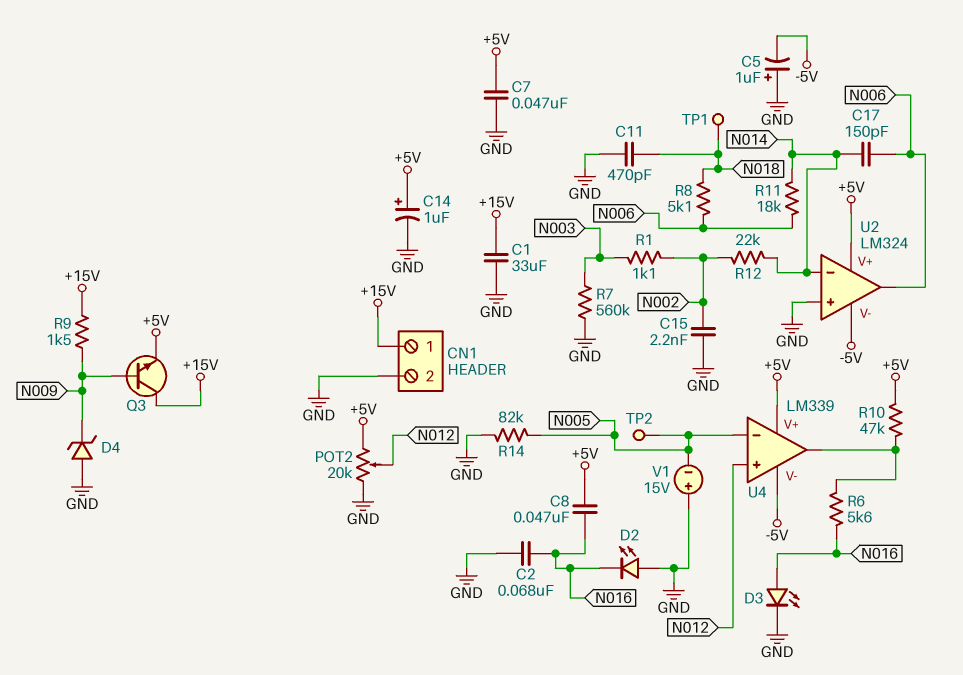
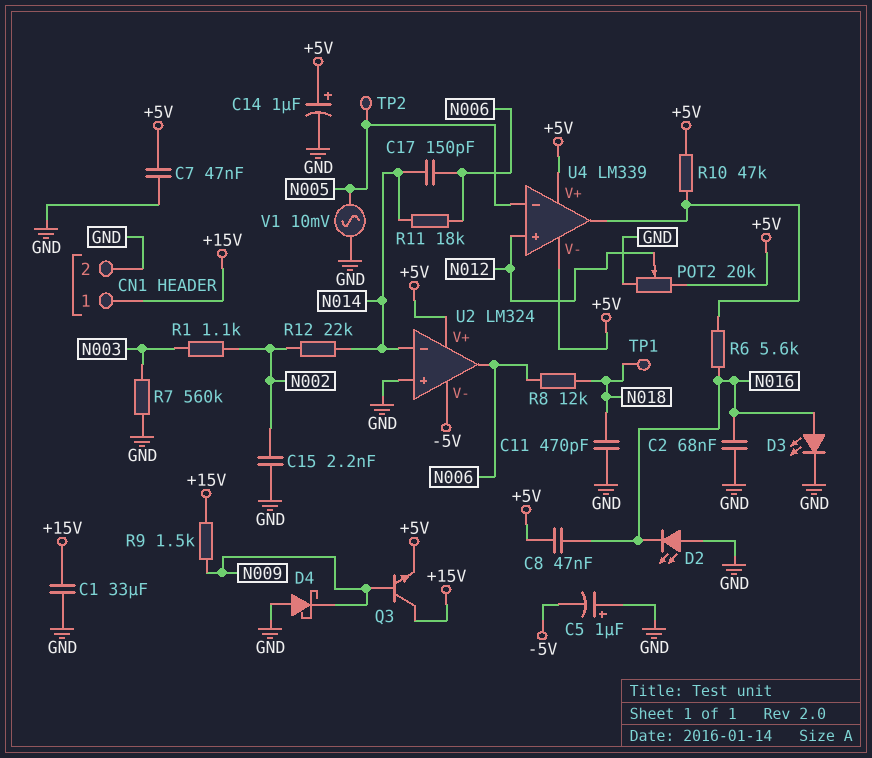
D4: zener (A GND, K N009) -> schottky (A GND, K N009)
R8: 5.1k (N006, N018) -> 12k (N006, N018)
R14: 82k (GND, N005) -> none
U4 pin V-: -5V -> +5V
V1: 15V (plus GND, minus N005) -> AC 10mV (GND, N005)

